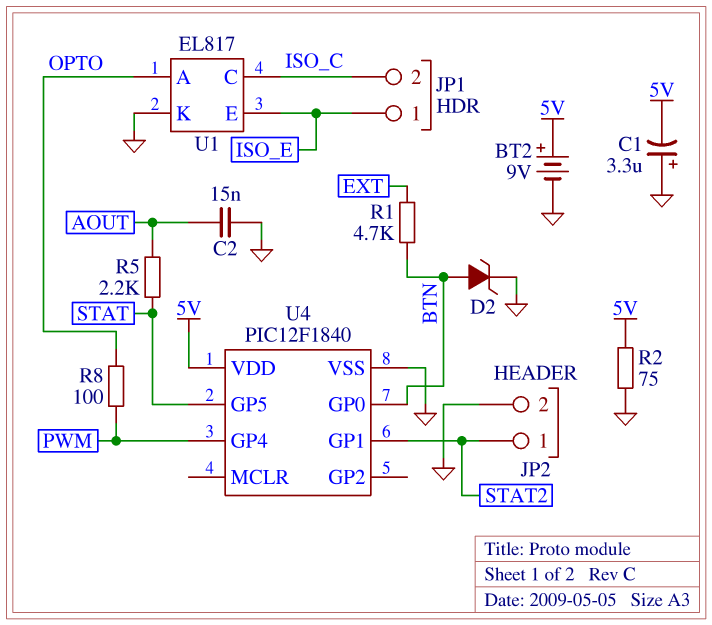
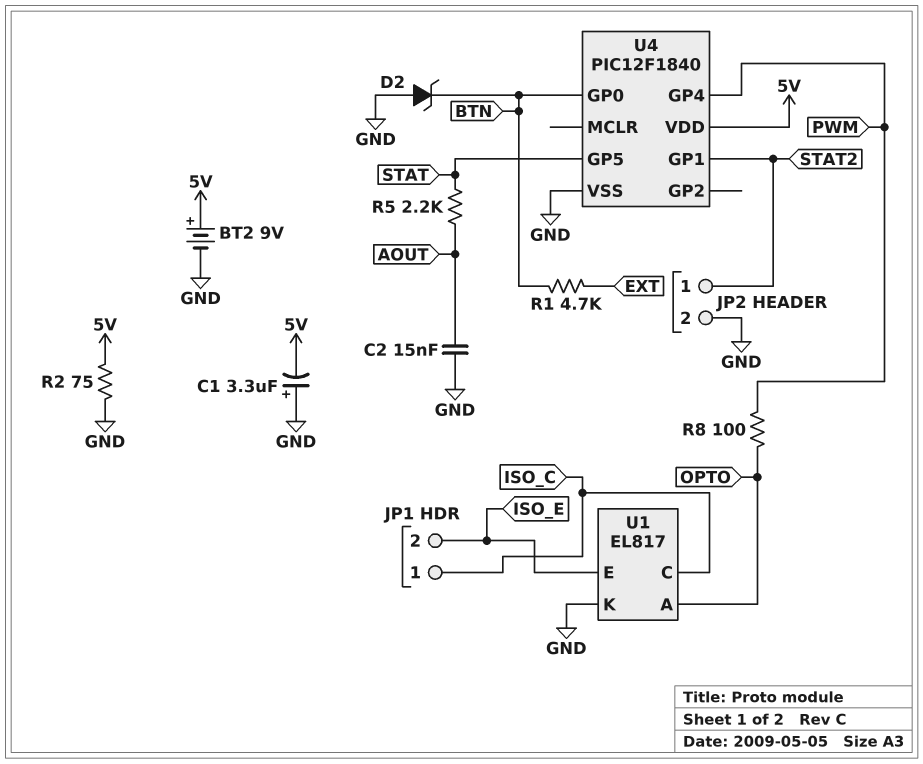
D2: zener (A BTN, K GND) -> zener (A GND, K BTN)
JP1 pin 1: ISO_E -> ISO_C
JP1 pin 2: ISO_C -> ISO_E

